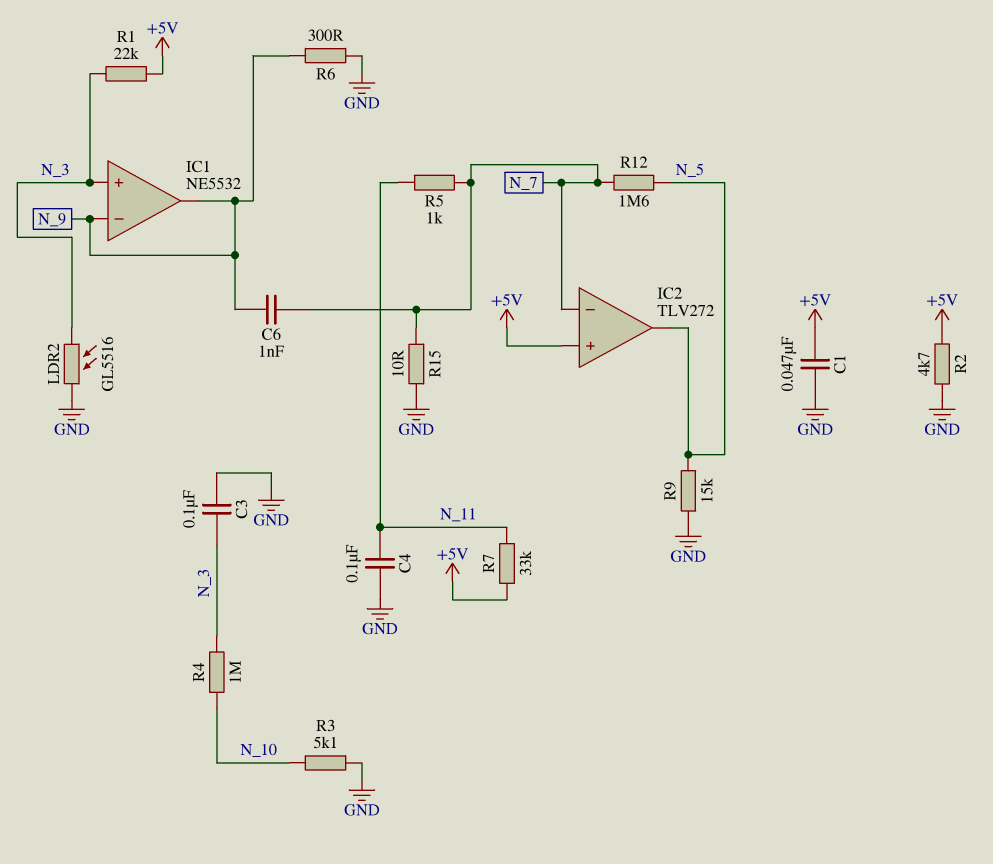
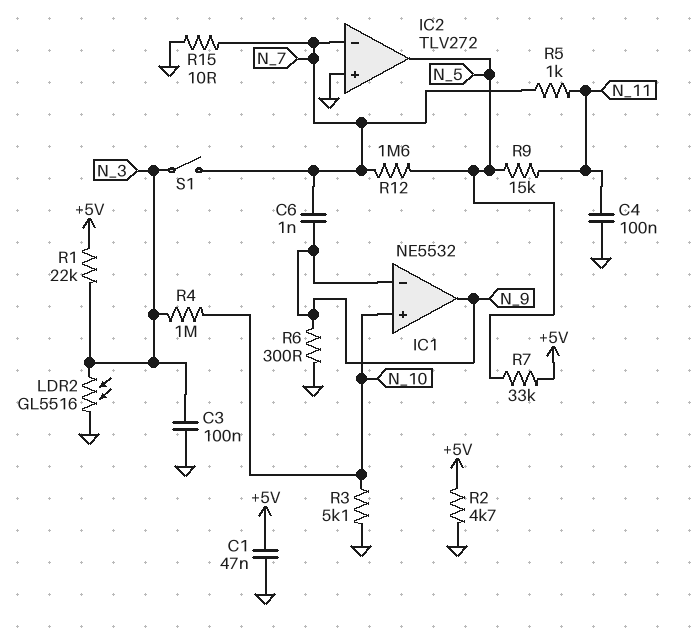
IC1 pin in+: N_3 -> N_10
IC2 pin in+: +5V -> GND
R7: 33k (+5V, N_11) -> 33k (+5V, N_5)
R9: 15k (GND, N_5) -> 15k (N_5, N_11)
S1: none -> switch (N_3, N_7)

